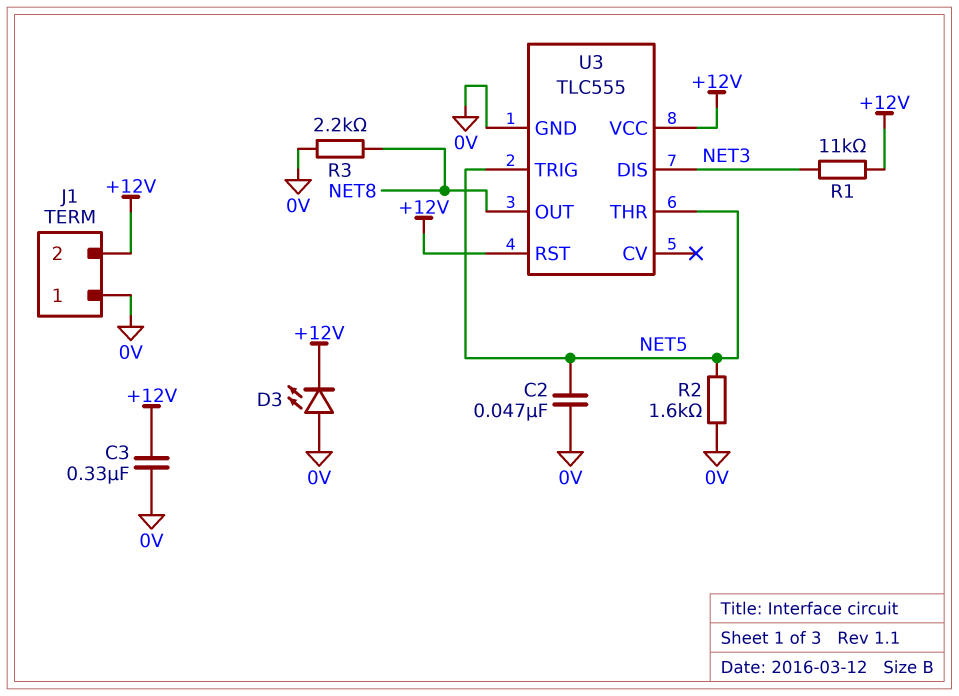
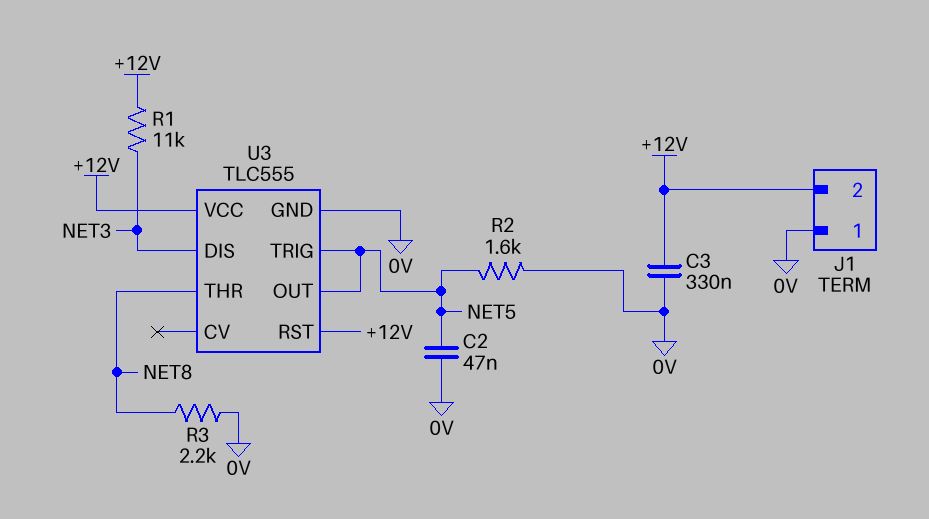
D3: LED (A 0V, K +12V) -> none
U3 pin OUT: NET8 -> NET5
U3 pin THR: NET5 -> NET8

